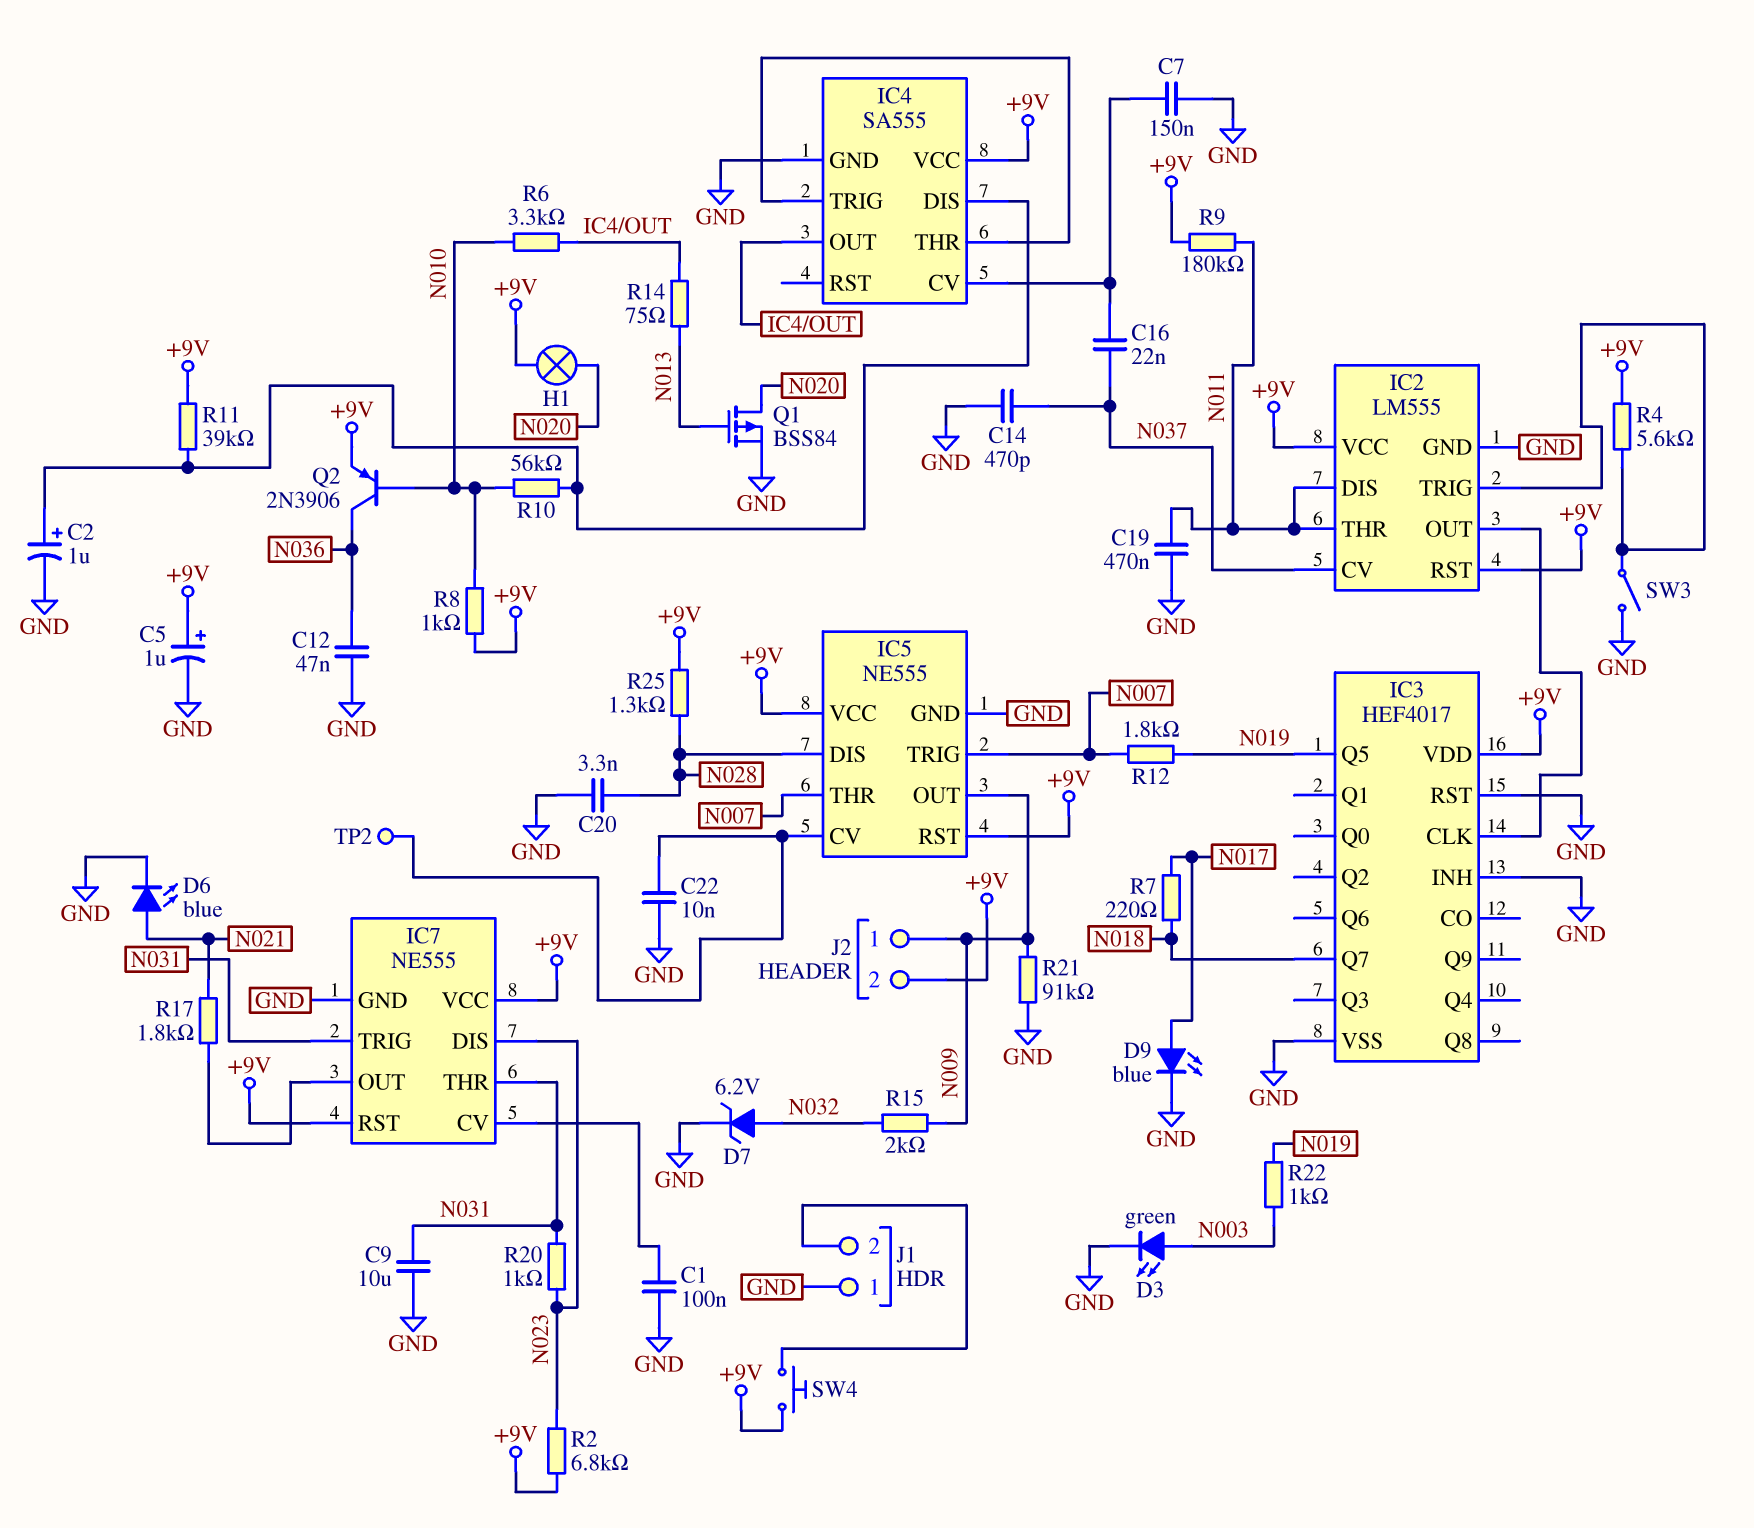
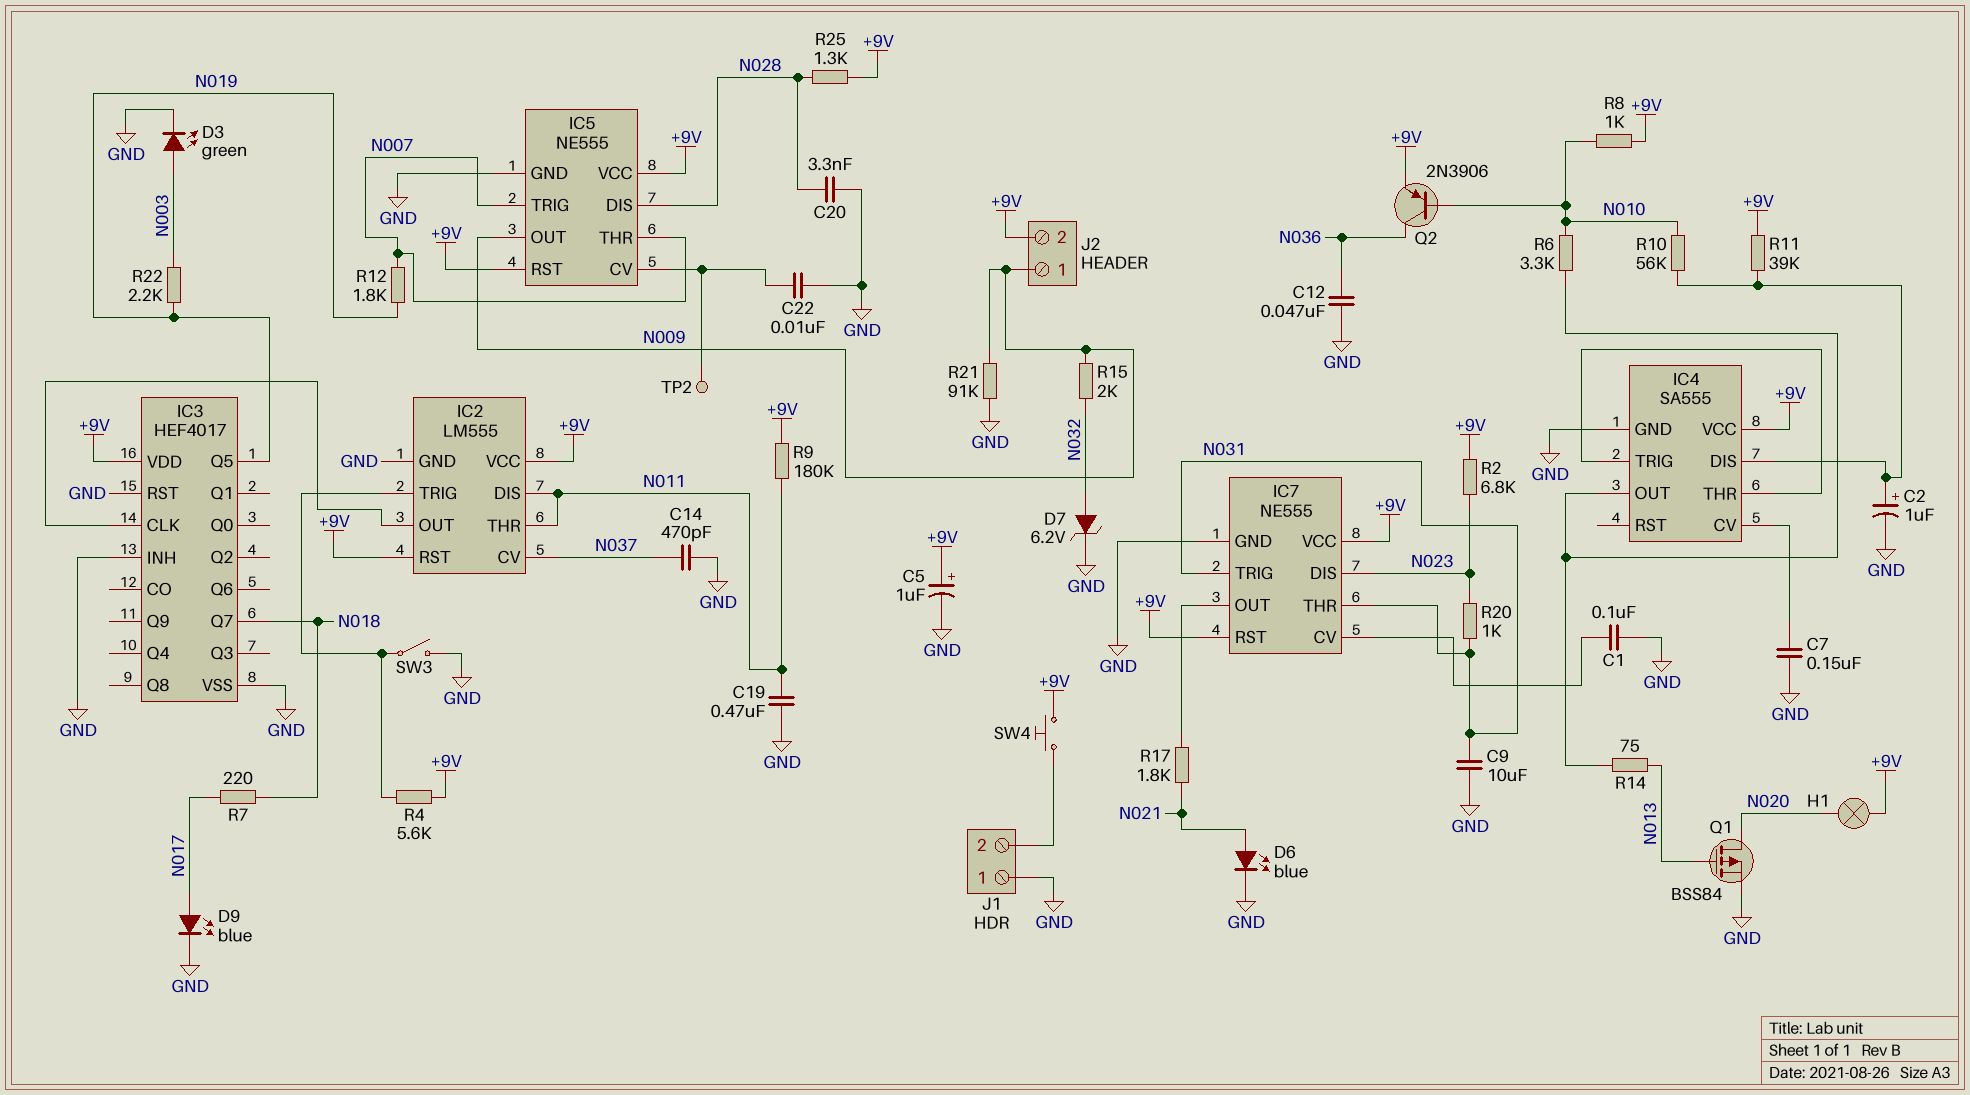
C16: 22nF (IC4/CV, N037) -> none
R22: 1k (N003, N019) -> 2.2k (N003, N019)

